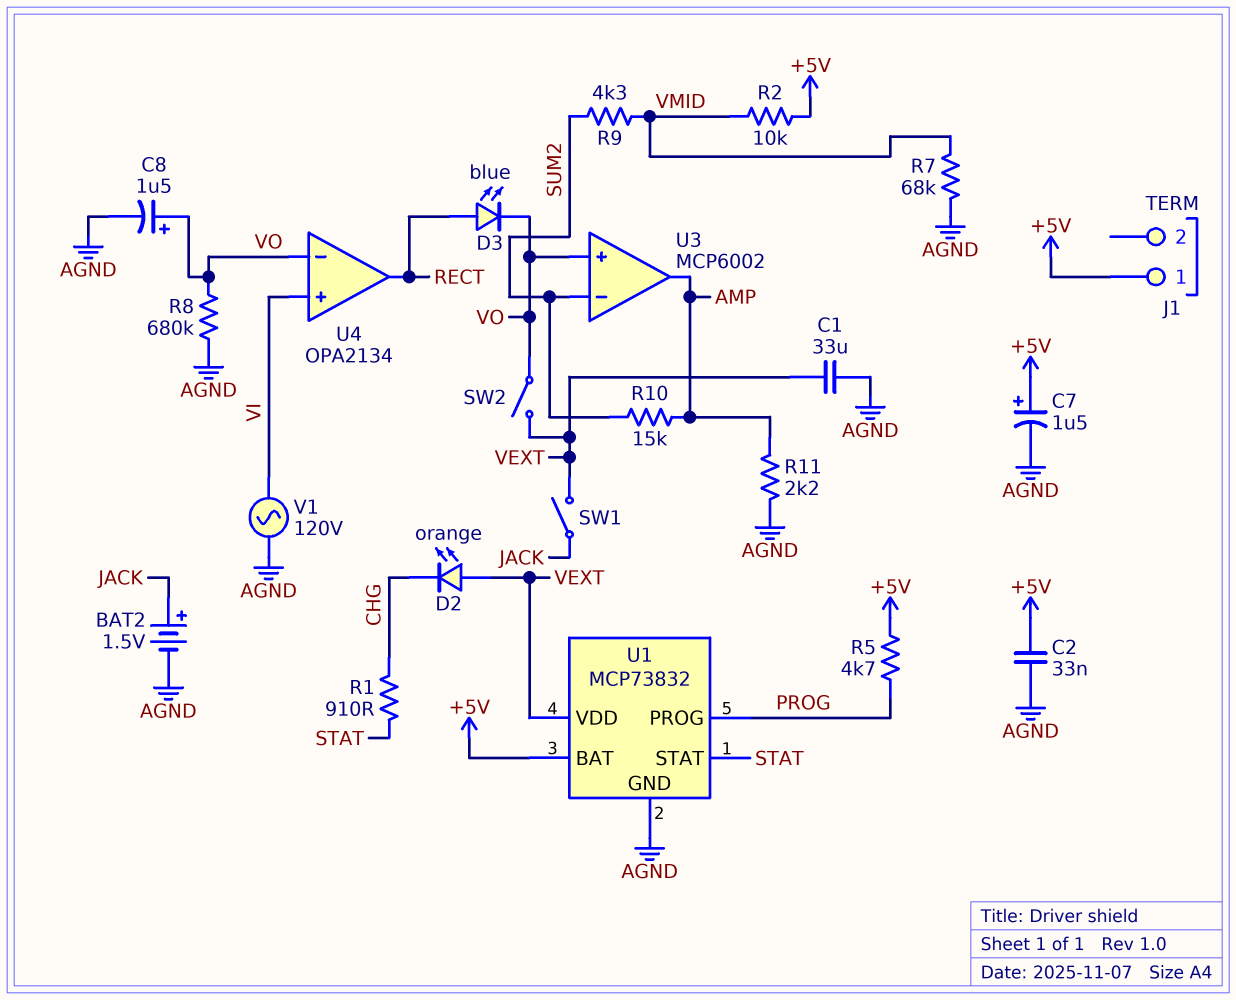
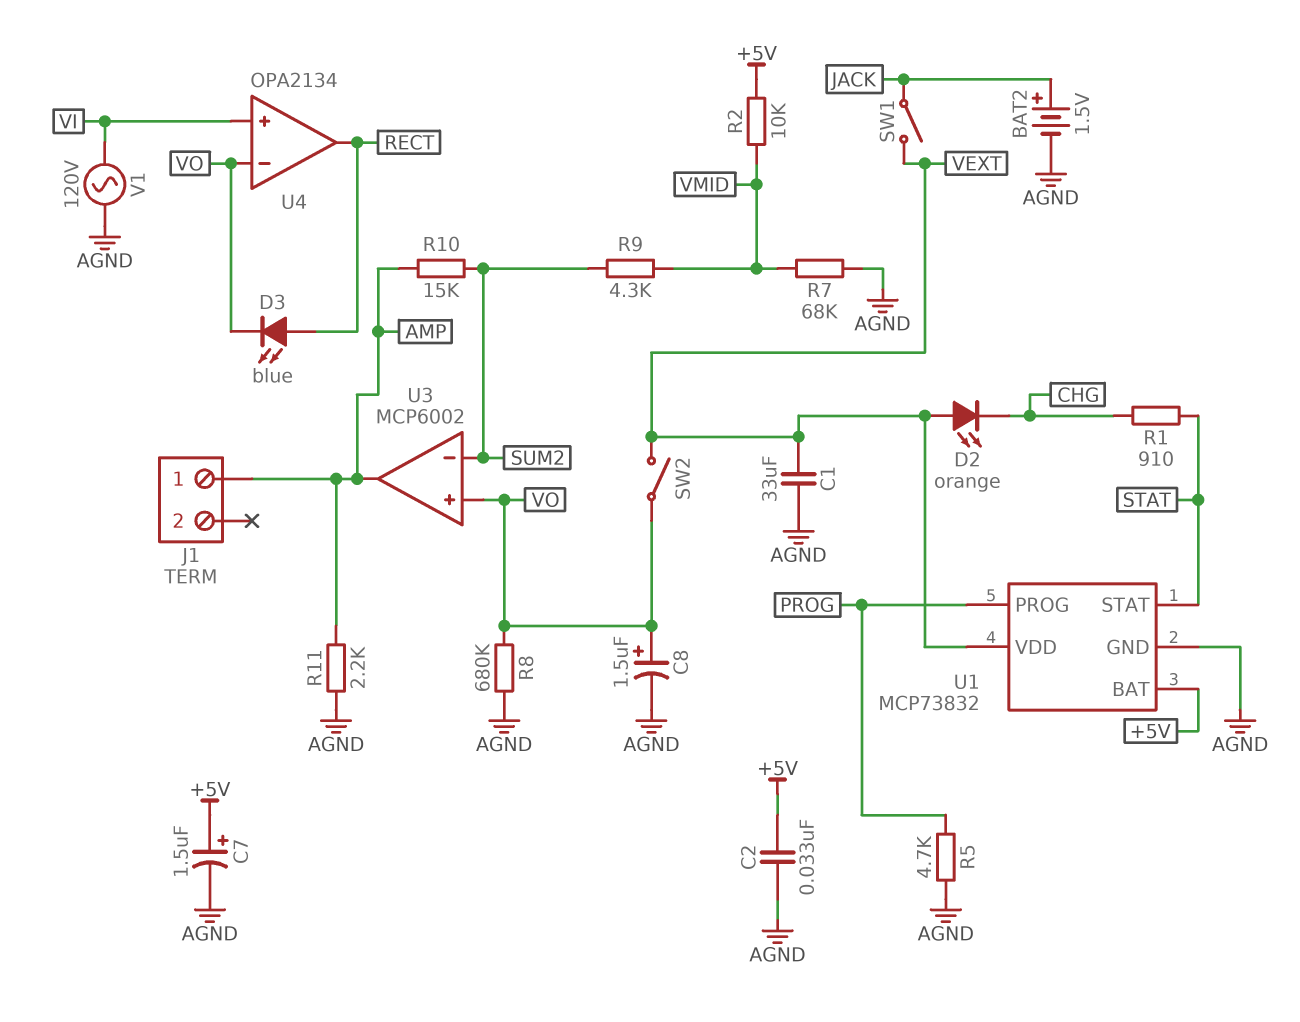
J1 pin 1: +5V -> AMP
R5: 4.7k (+5V, PROG) -> 4.7k (AGND, PROG)

